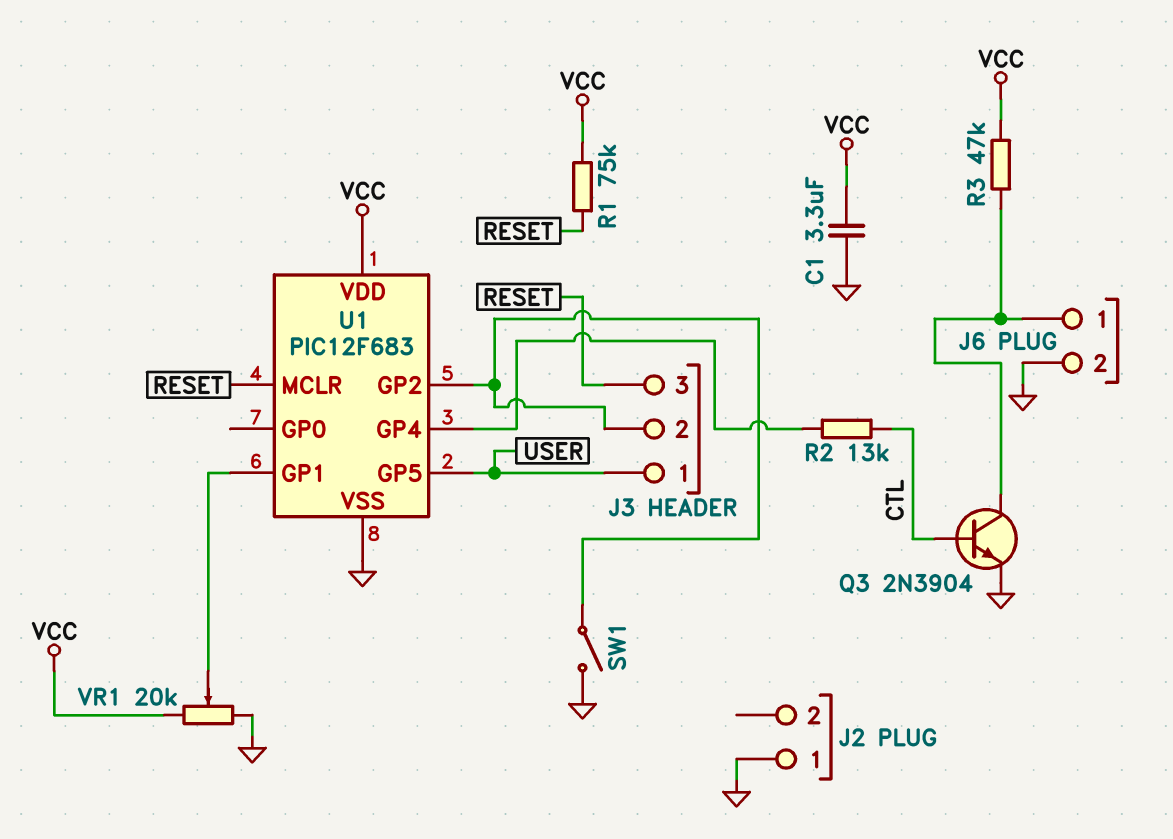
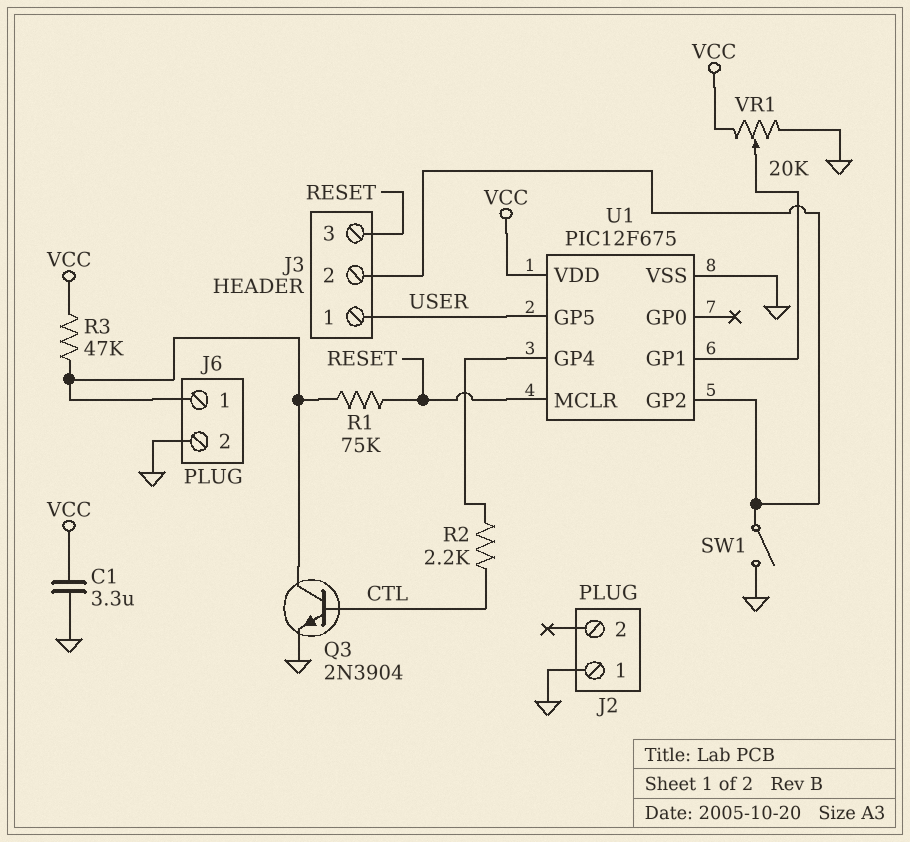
R1: 75k (RESET, VCC) -> 75k (J6/1, RESET)
R2: 13k (CTL, U1/GP4) -> 2.2k (CTL, U1/GP4)
U1: PIC12F683 -> PIC12F675

